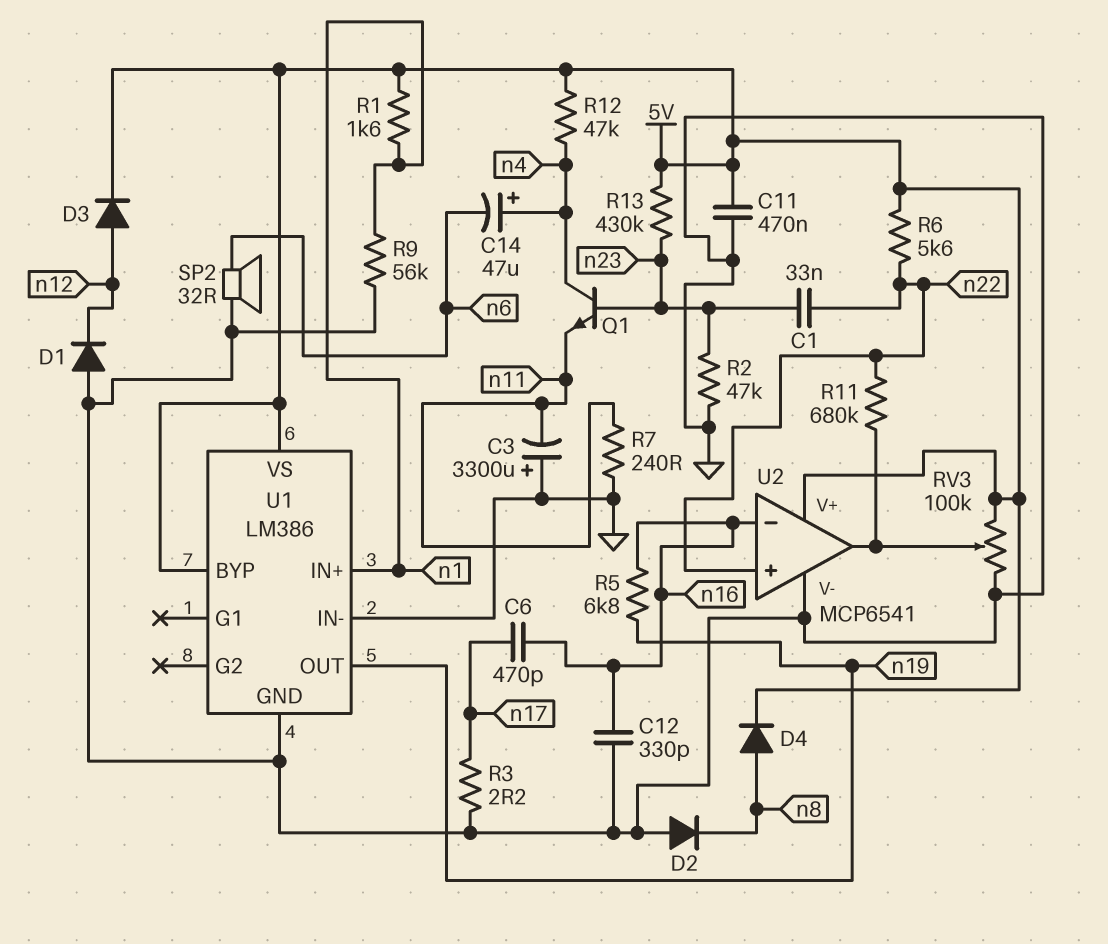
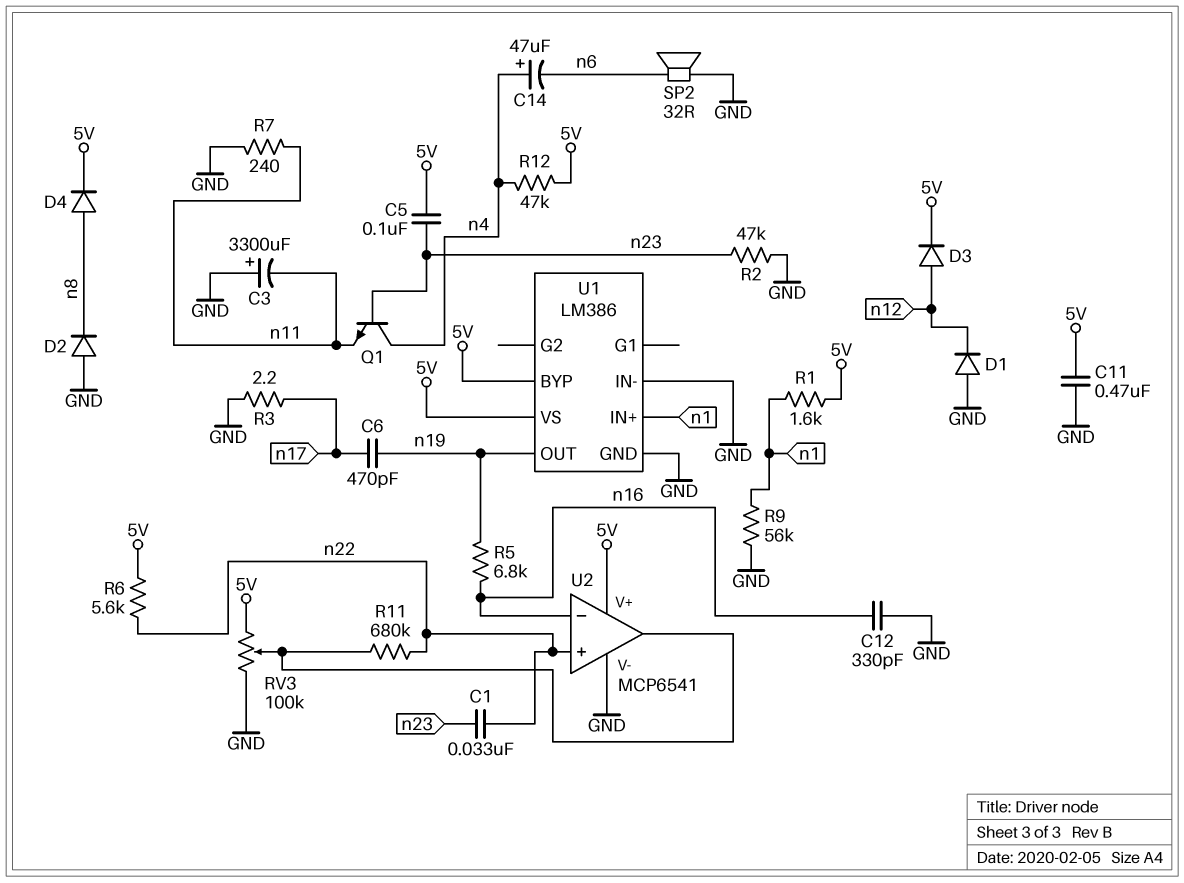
C5: none -> 100nF (5V, n23)
C6: 470pF (n16, n17) -> 470pF (n17, n19)
R13: 430k (5V, n23) -> none

